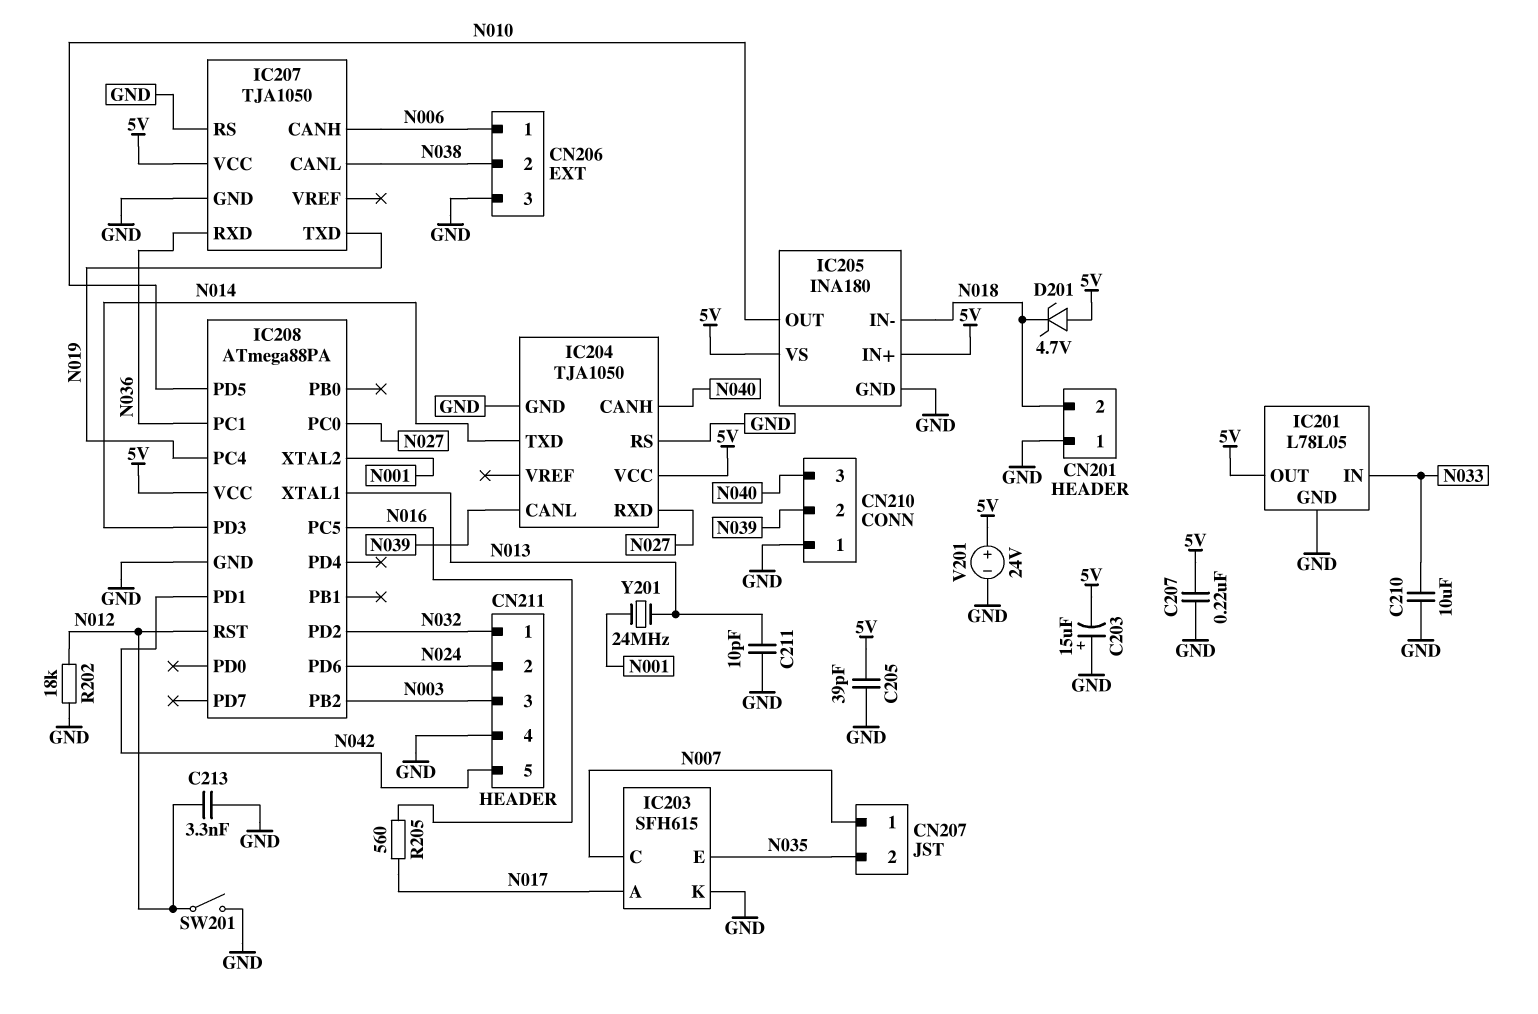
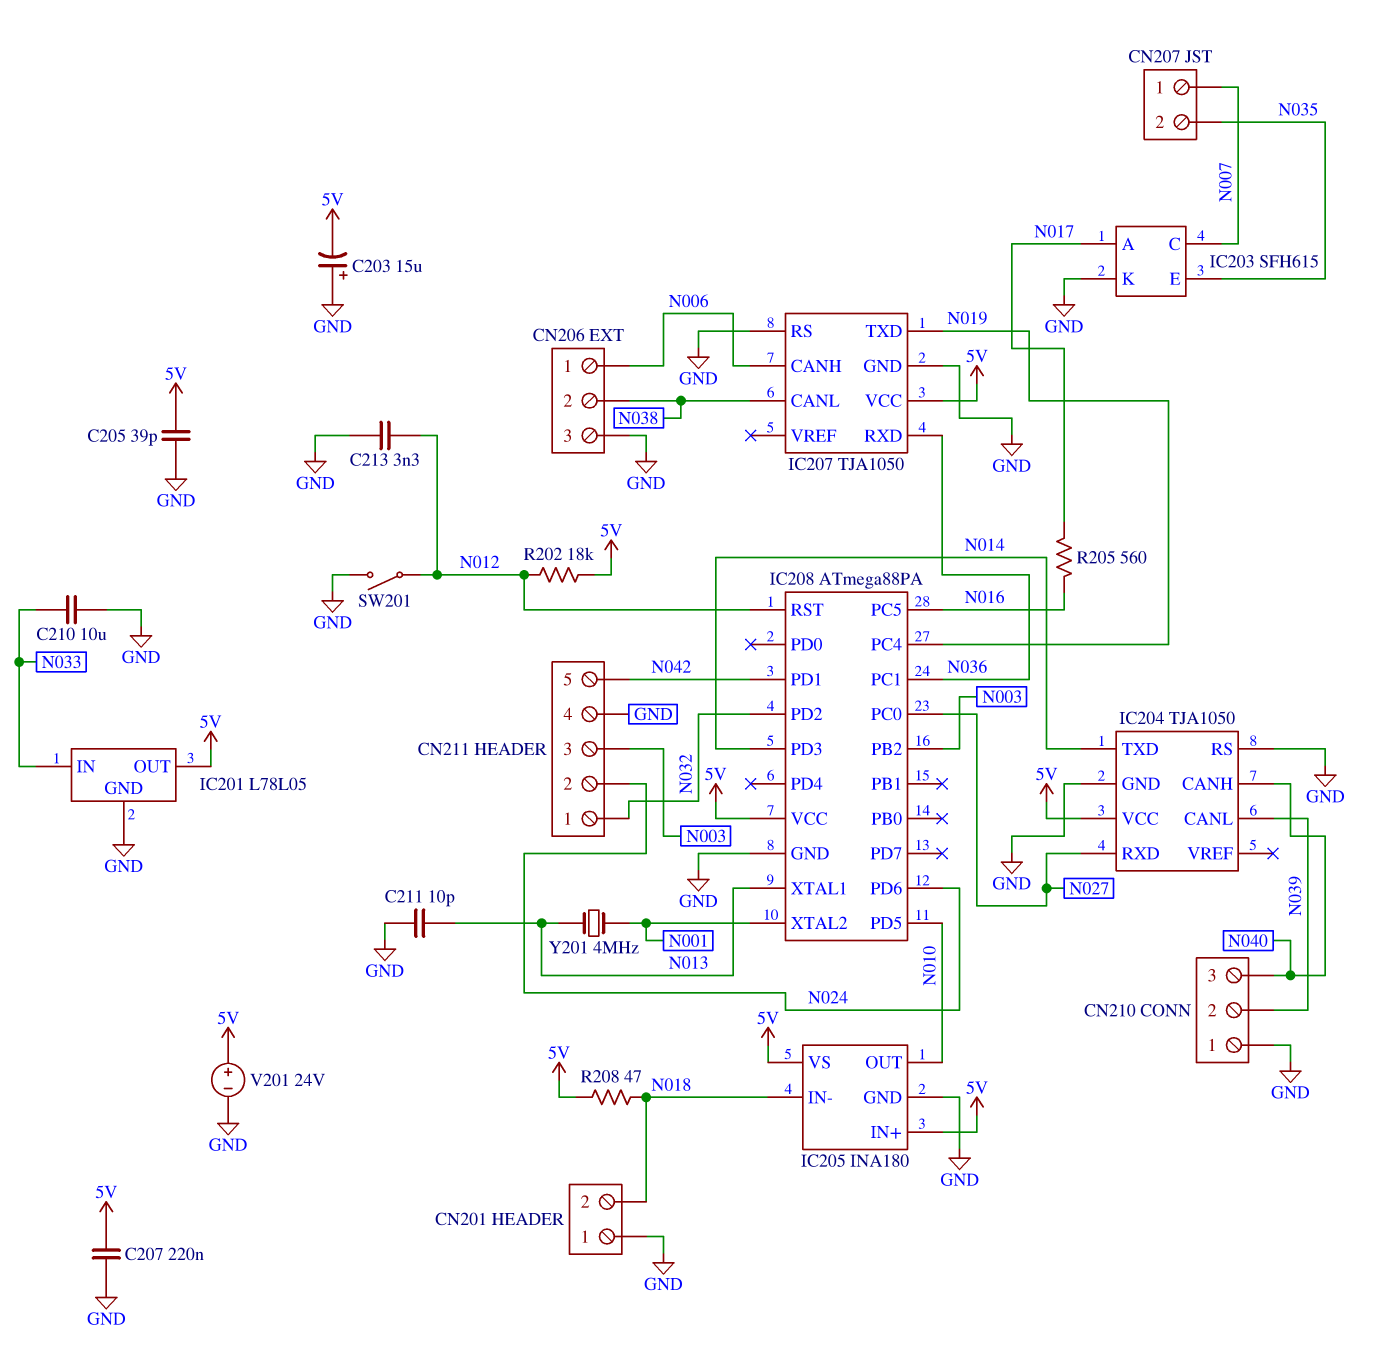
D201: zener 4.7V (A 5V, K N018) -> none
R202: 18k (GND, N012) -> 18k (5V, N012)
R208: none -> 47 (5V, N018)
Y201: 24MHz (N001, N013) -> 4MHz (N001, N013)

